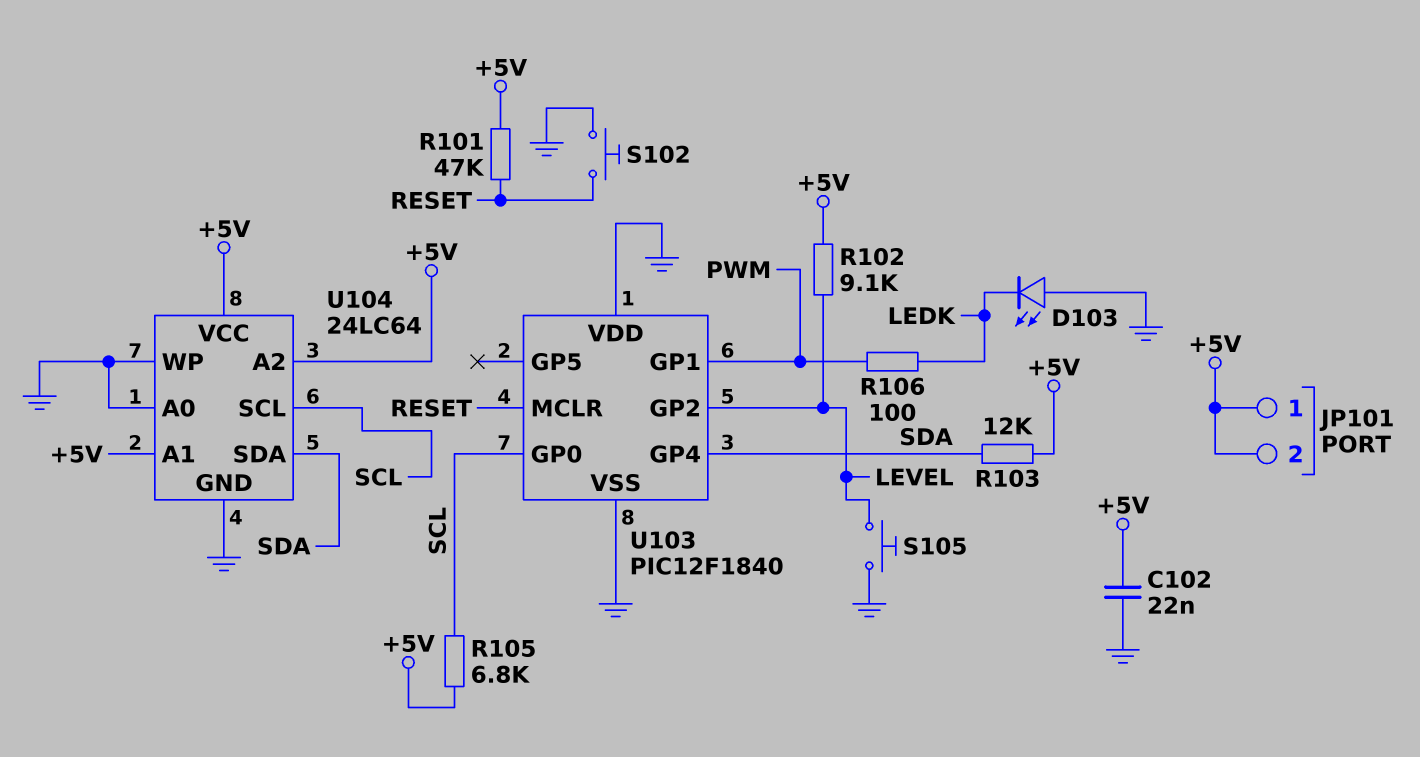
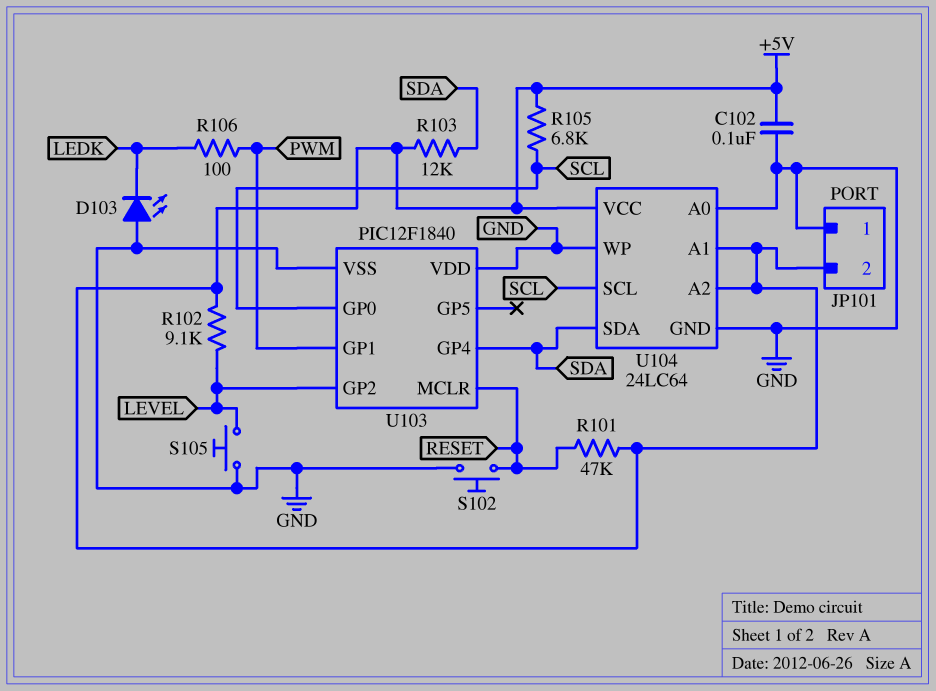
C102: 22nF (+5V, GND) -> 100nF (+5V, GND)
JP101 pin 1: +5V -> GND

